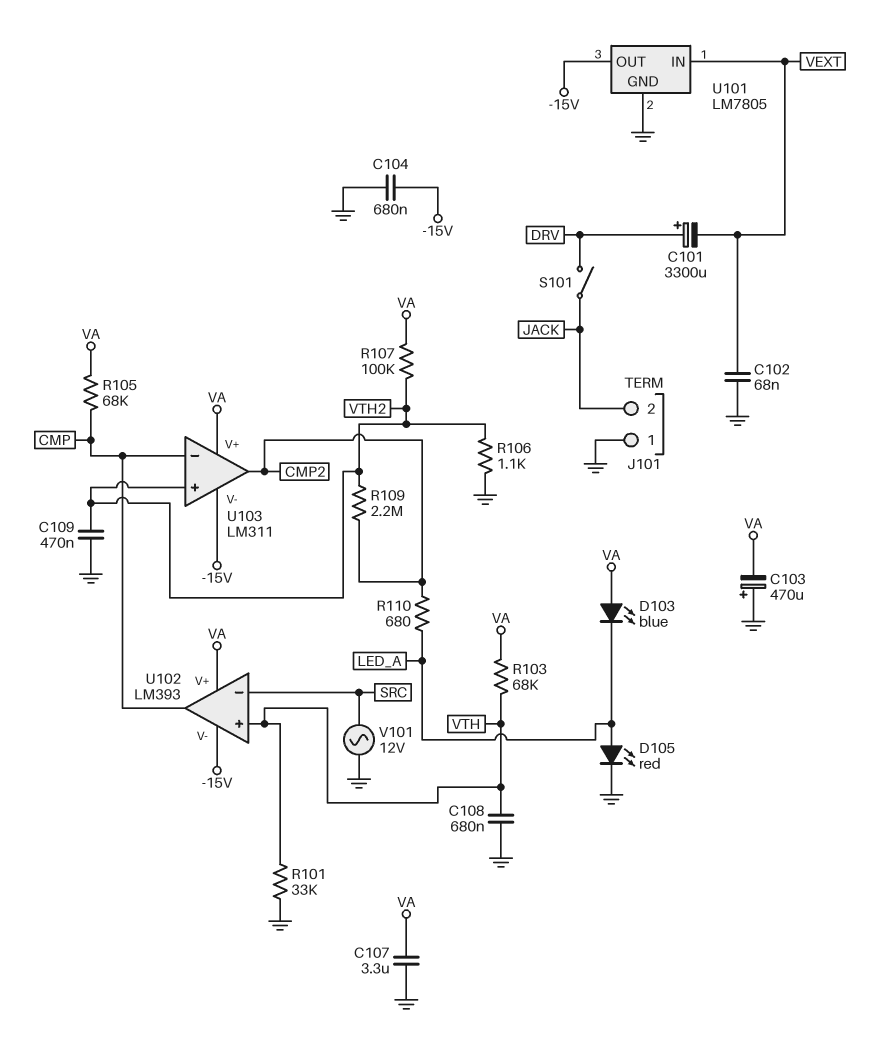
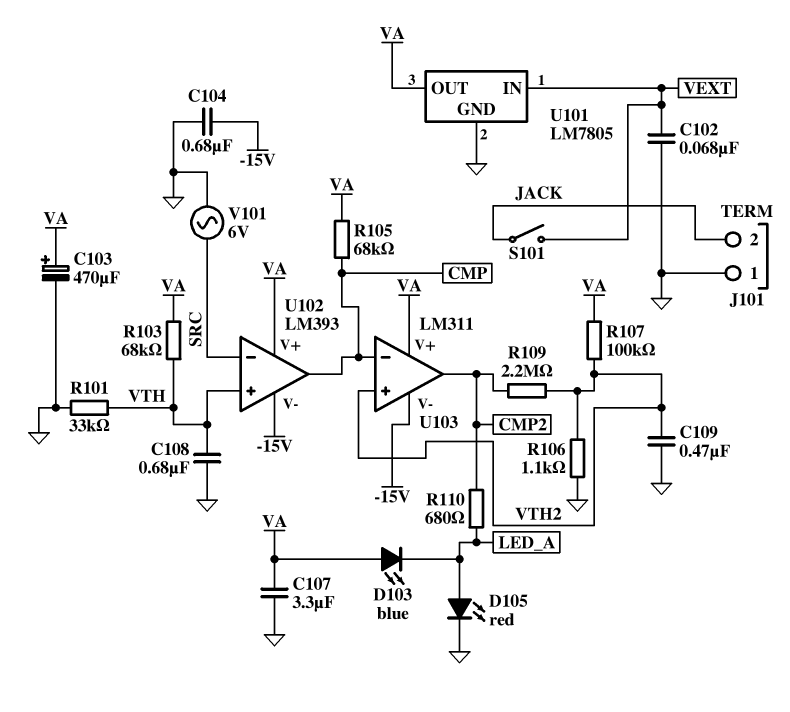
C101: 3300uF (plus DRV, minus VEXT) -> none
C103: 470uF (plus GND, minus VA) -> 470uF (plus VA, minus GND)
S101: switch (DRV, JACK) -> switch (JACK, VEXT)
U101 pin OUT: -15V -> VA
V101: AC 12V (GND, SRC) -> AC 6V (GND, SRC)

